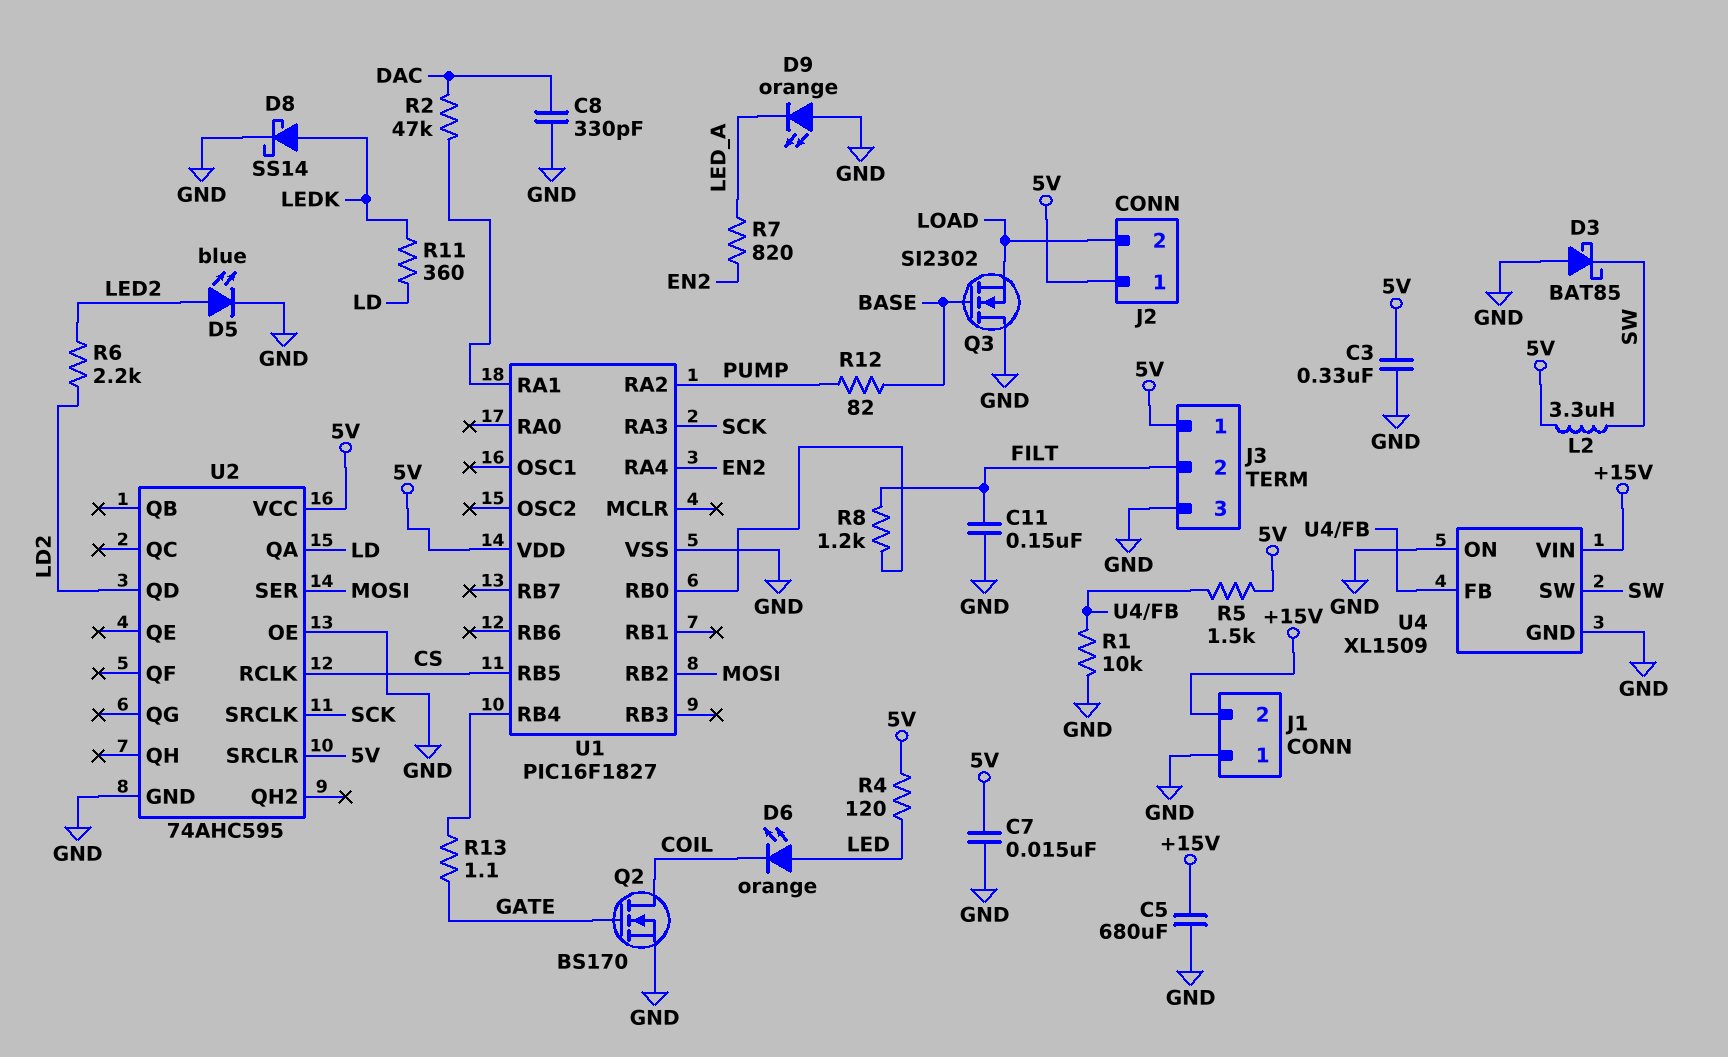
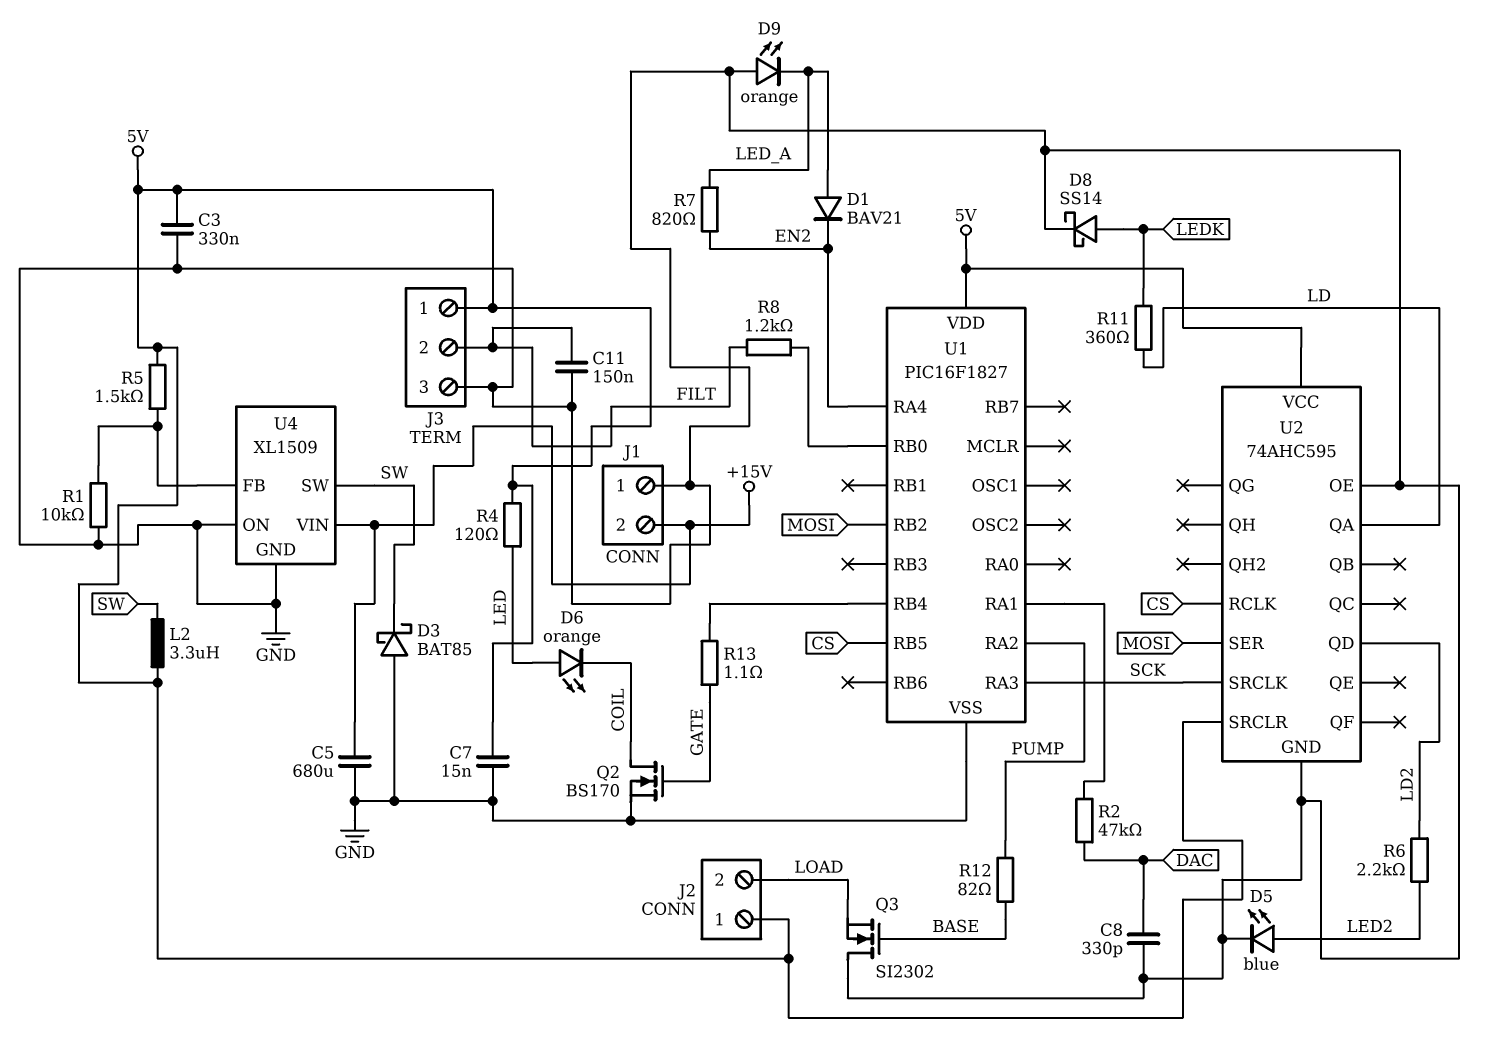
D1: none -> diode BAV21 (A LED_A, K EN2)

